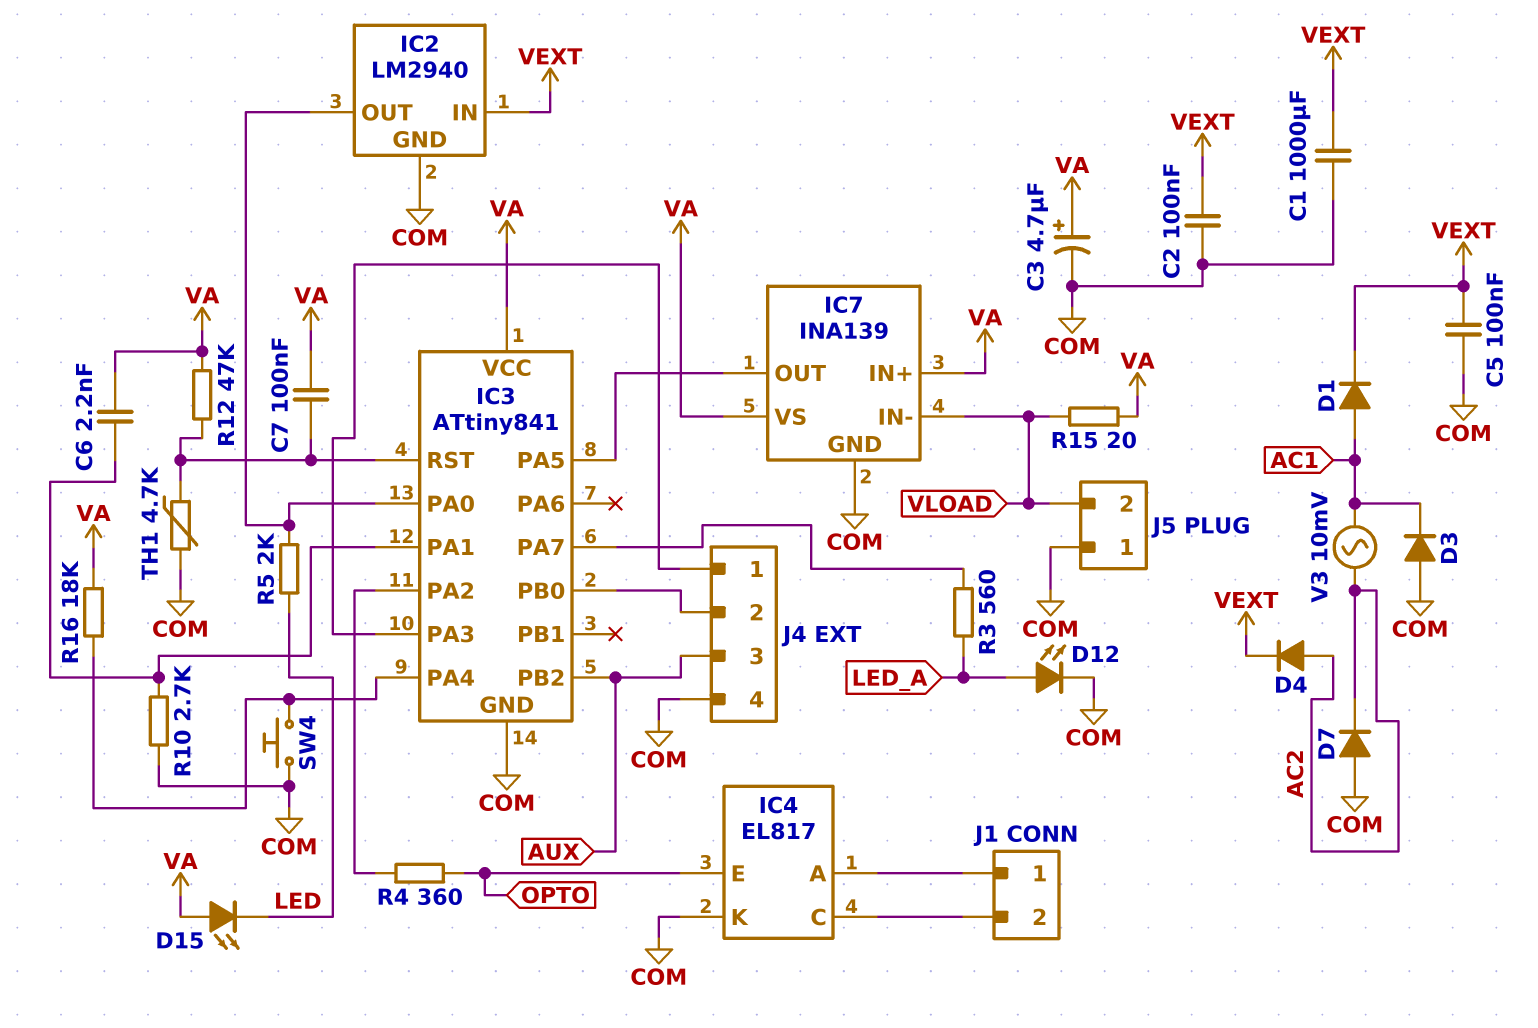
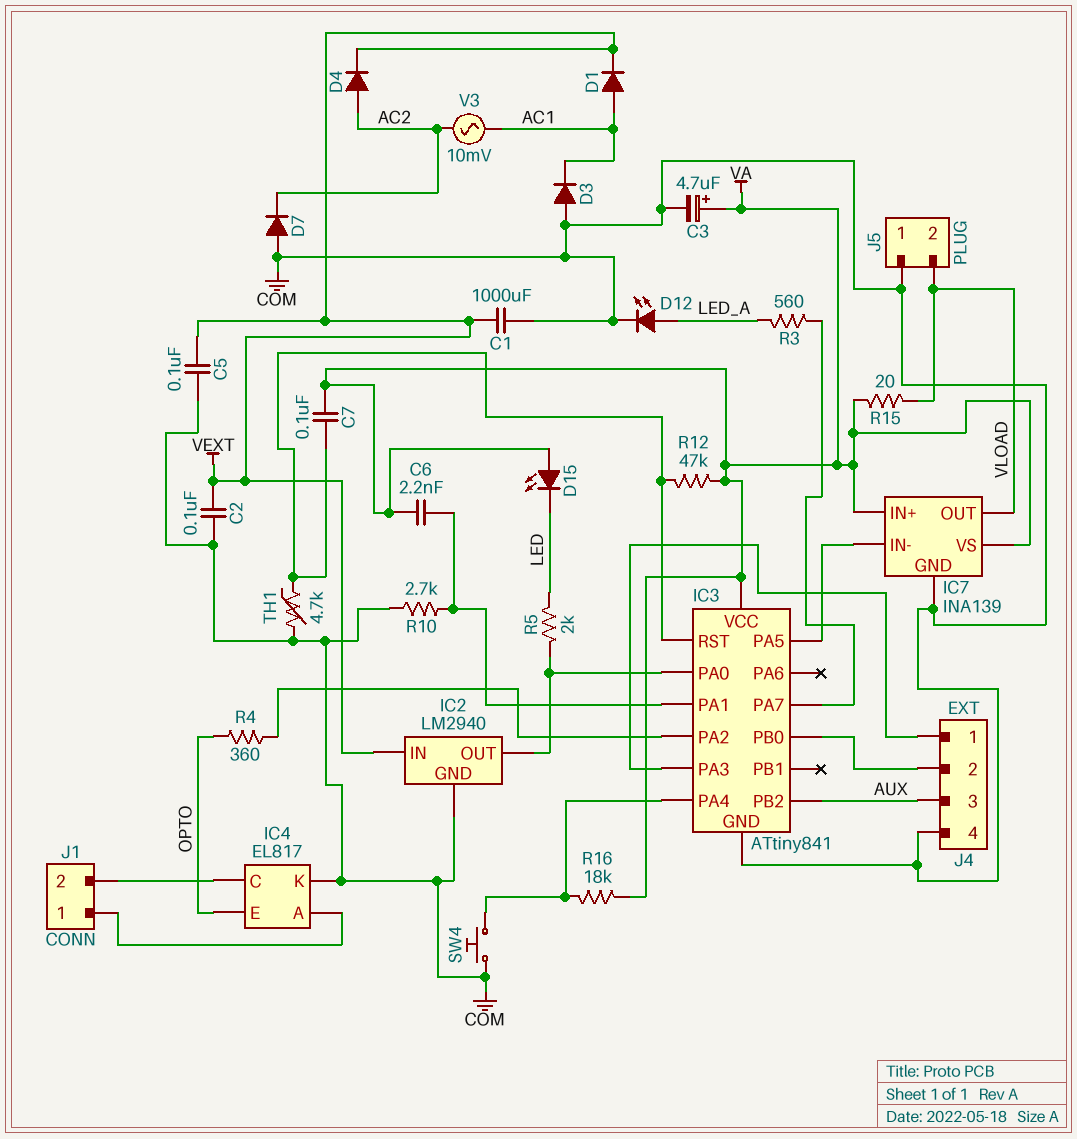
IC7 pin IN-: VLOAD -> IC3/PA5
IC7 pin OUT: IC3/PA5 -> VLOAD

